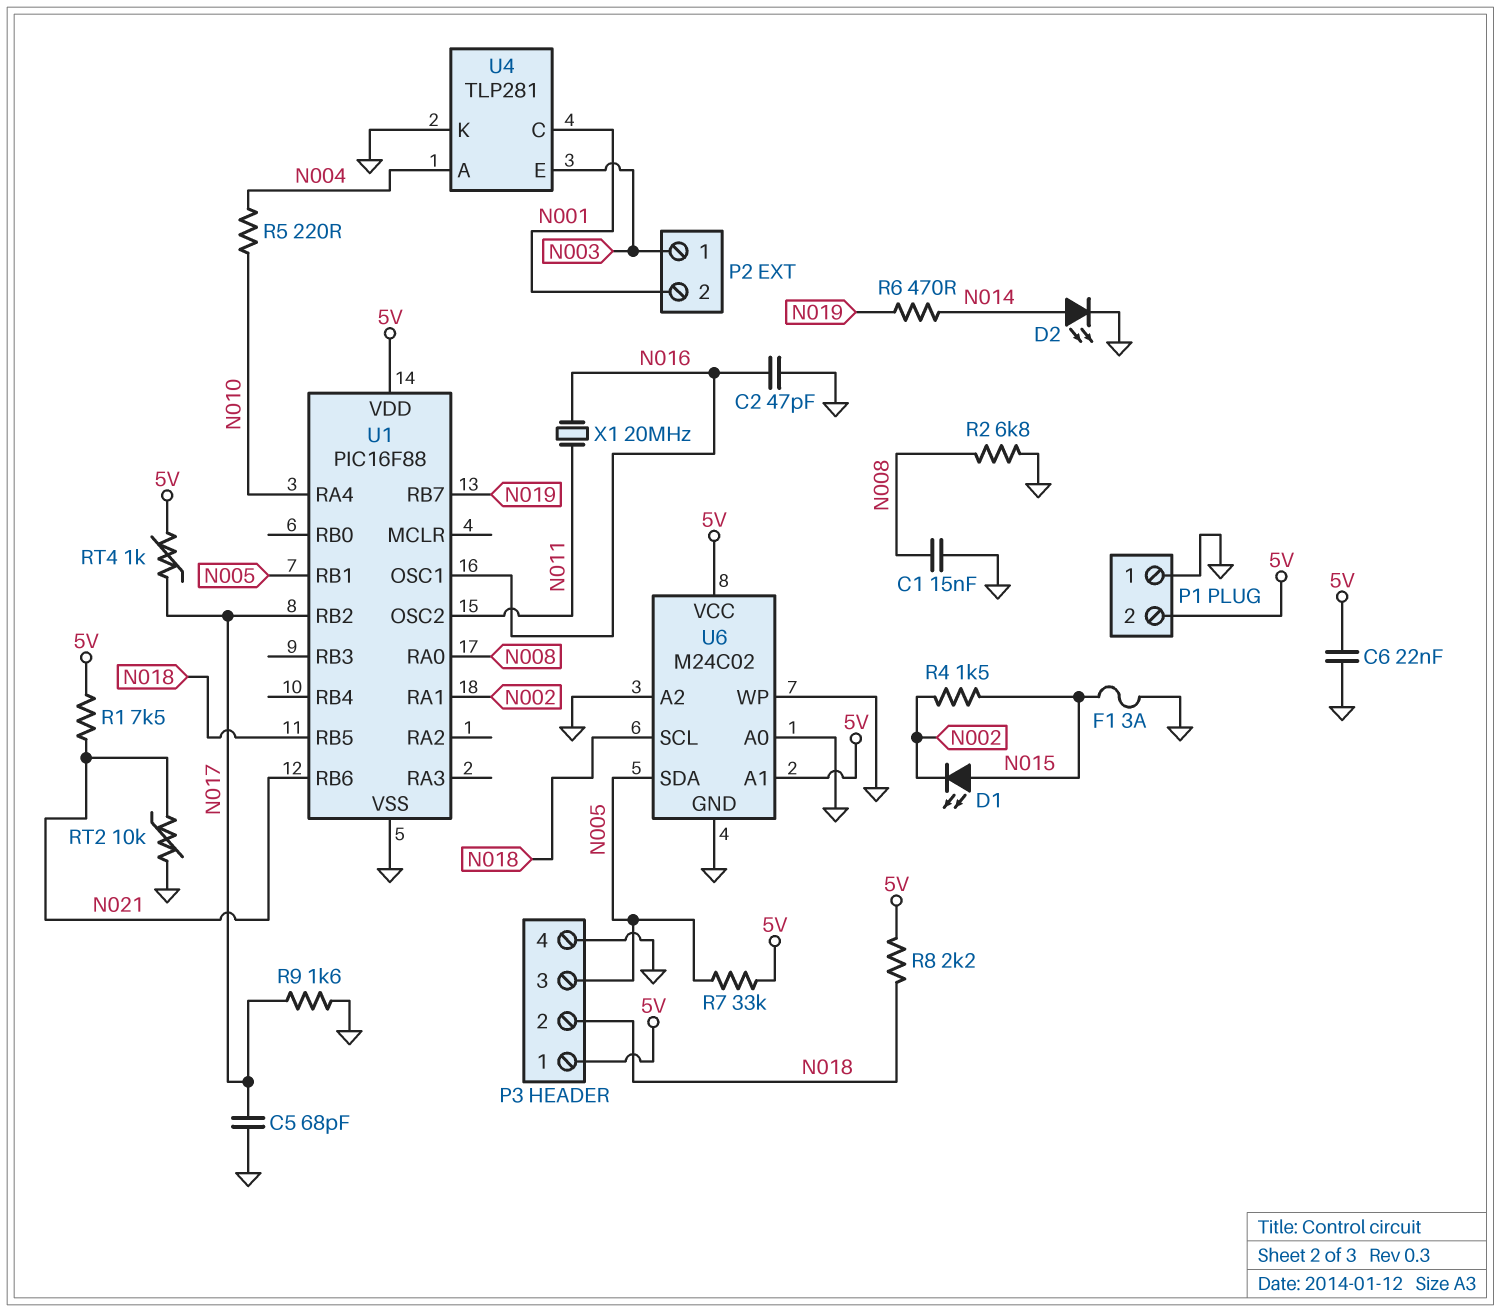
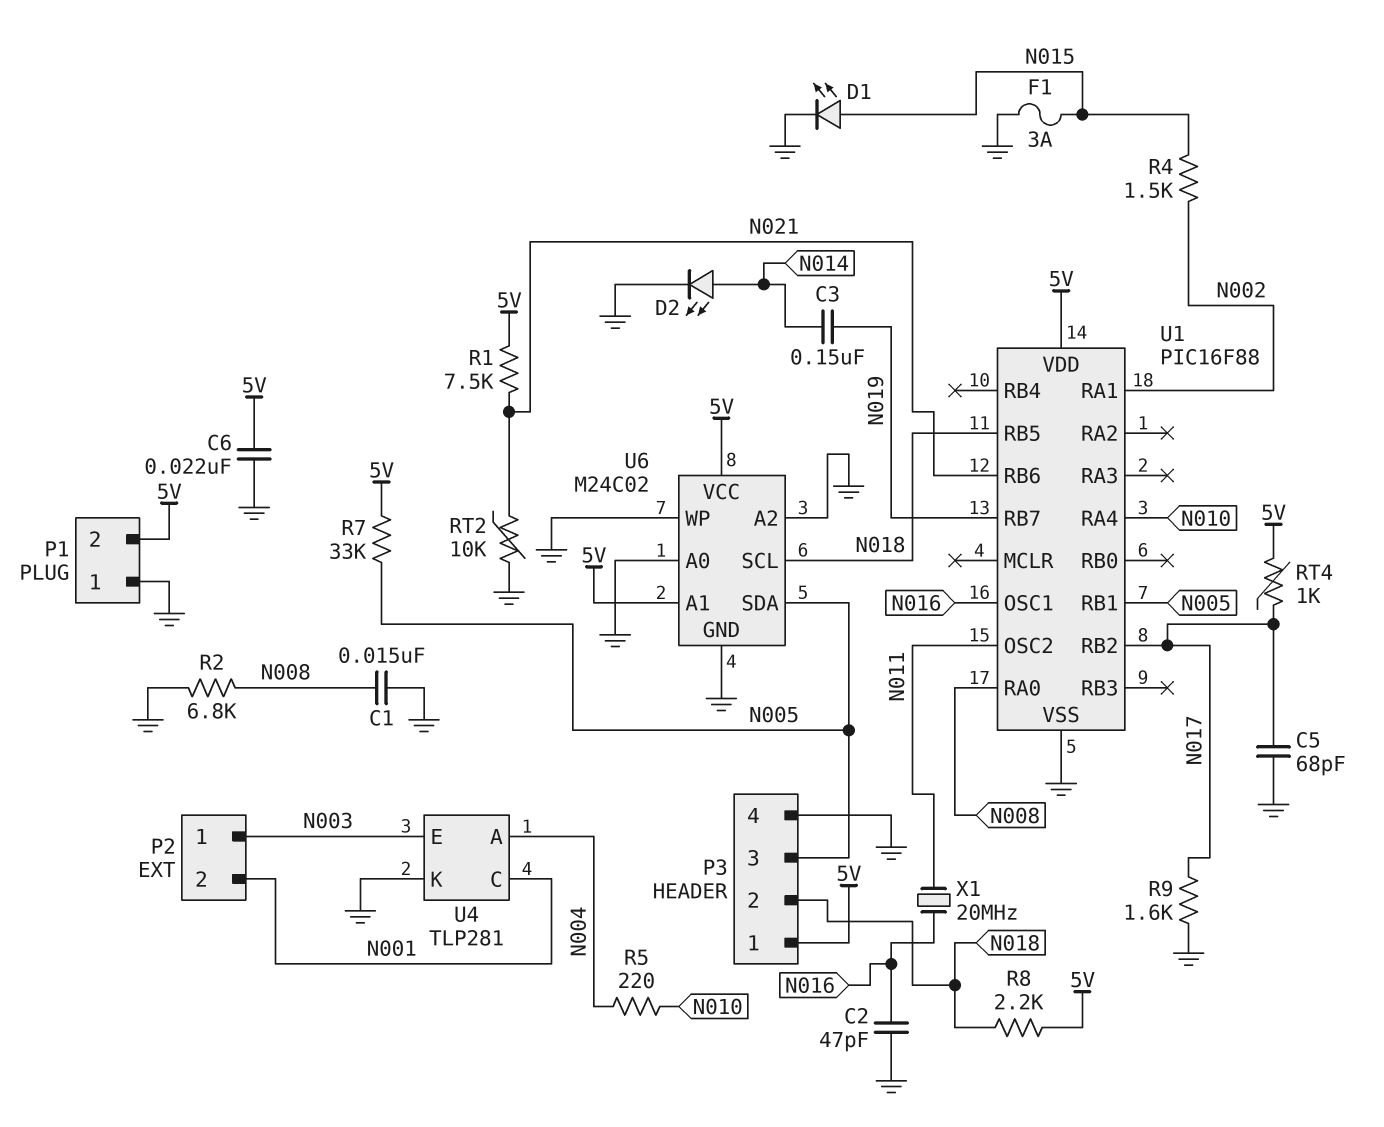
C3: none -> 150nF (N014, N019)
D1: LED (A N015, K N002) -> LED (A N015, K GND)
R6: 470 (N014, N019) -> none

